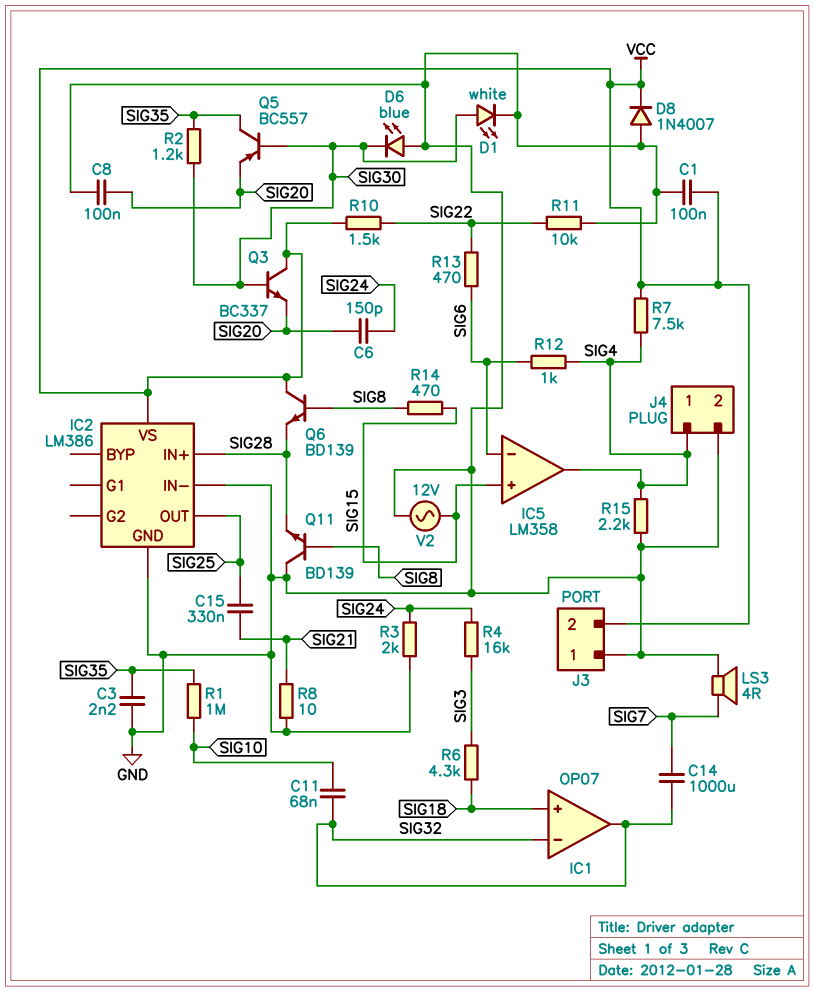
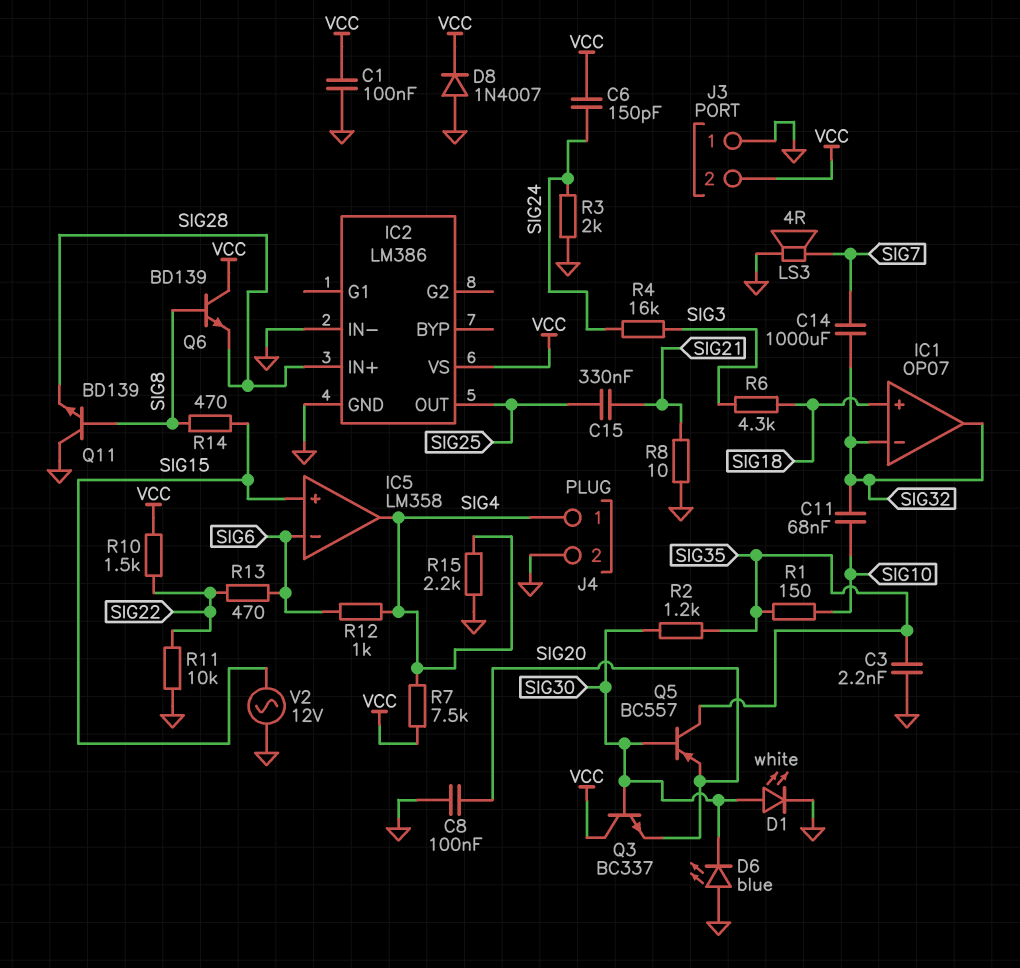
C6: 150pF (SIG20, SIG24) -> 150pF (SIG24, VCC)
R1: 1M (SIG10, SIG35) -> 150 (SIG10, SIG35)

